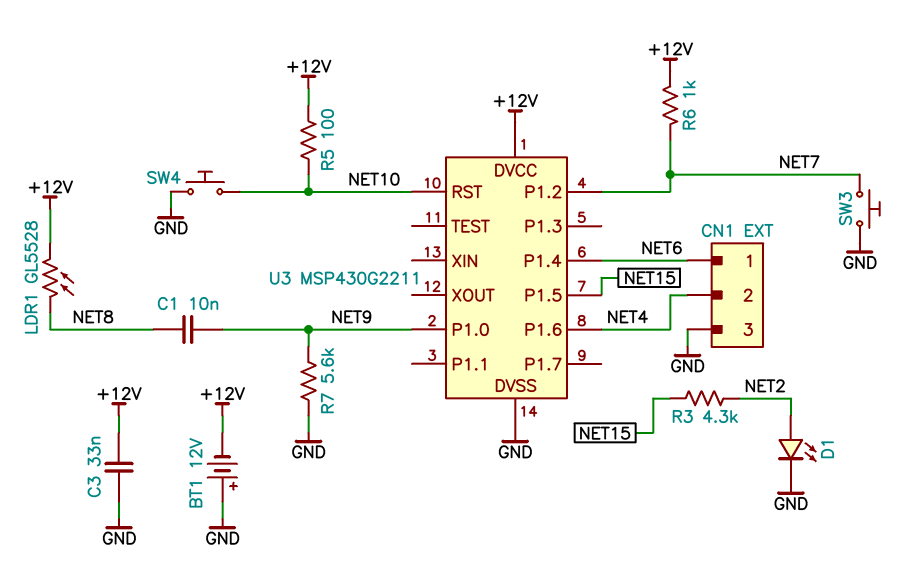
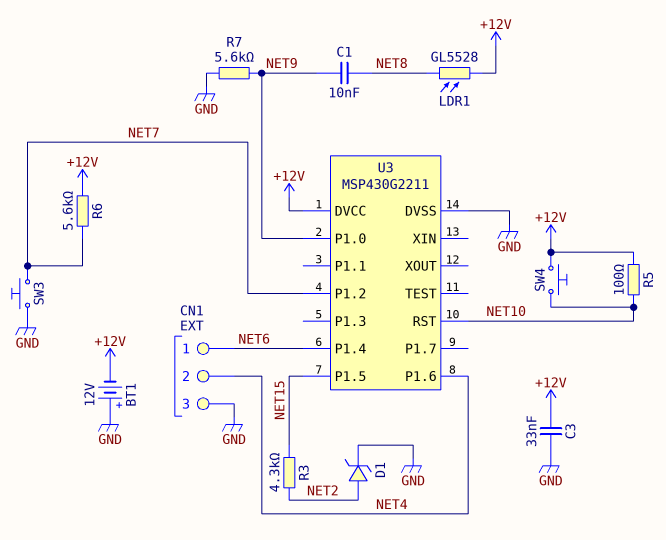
D1: LED (A NET2, K GND) -> zener (A NET2, K GND)
R6: 1k (+12V, NET7) -> 5.6k (+12V, NET7)
SW4: button (GND, NET10) -> button (+12V, NET10)

